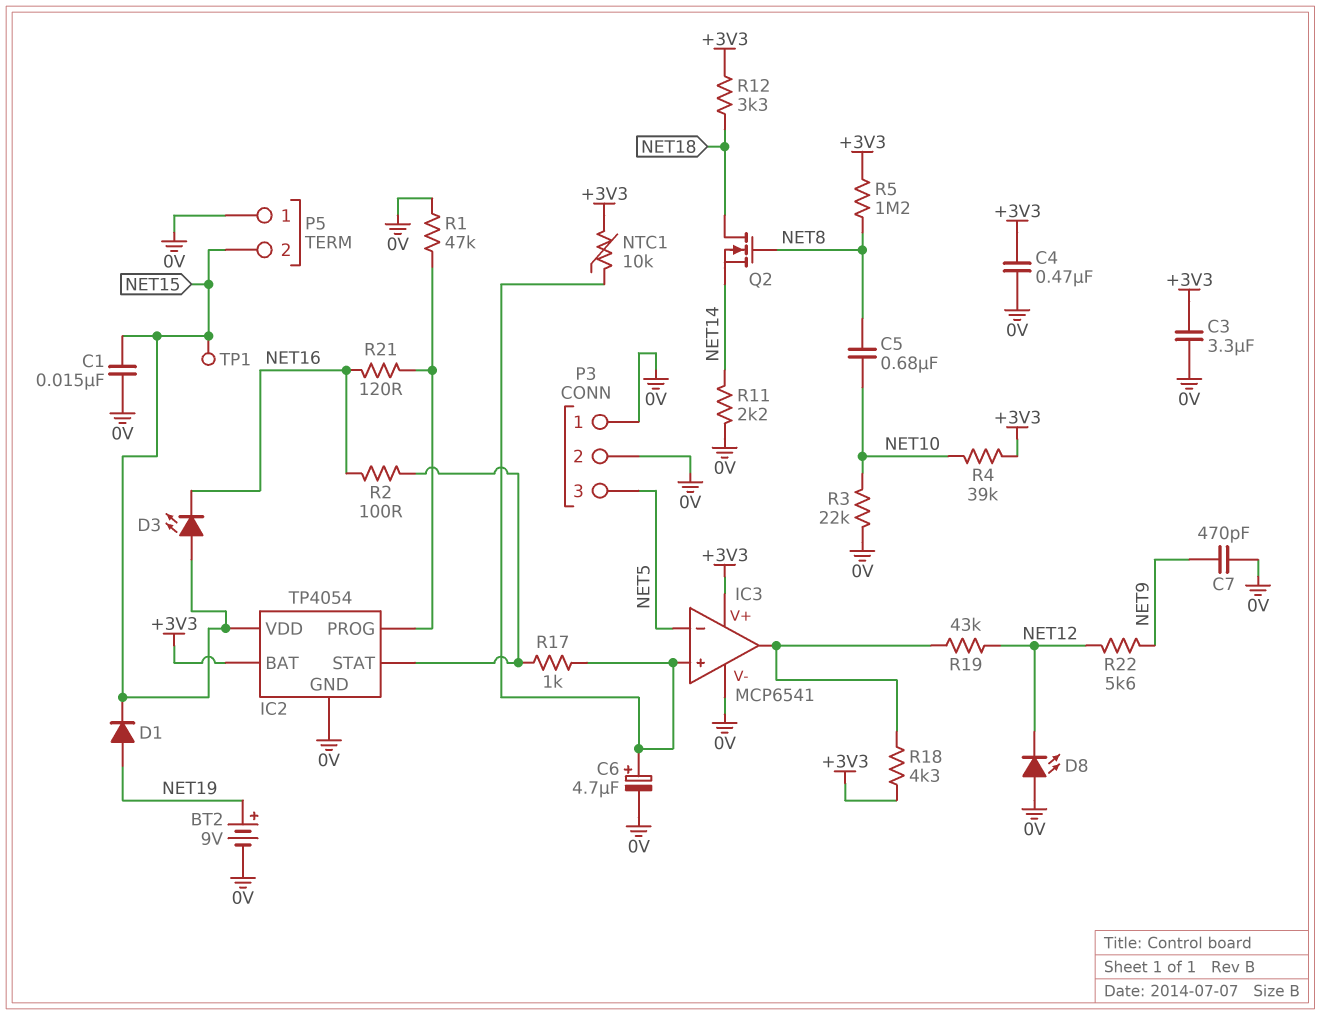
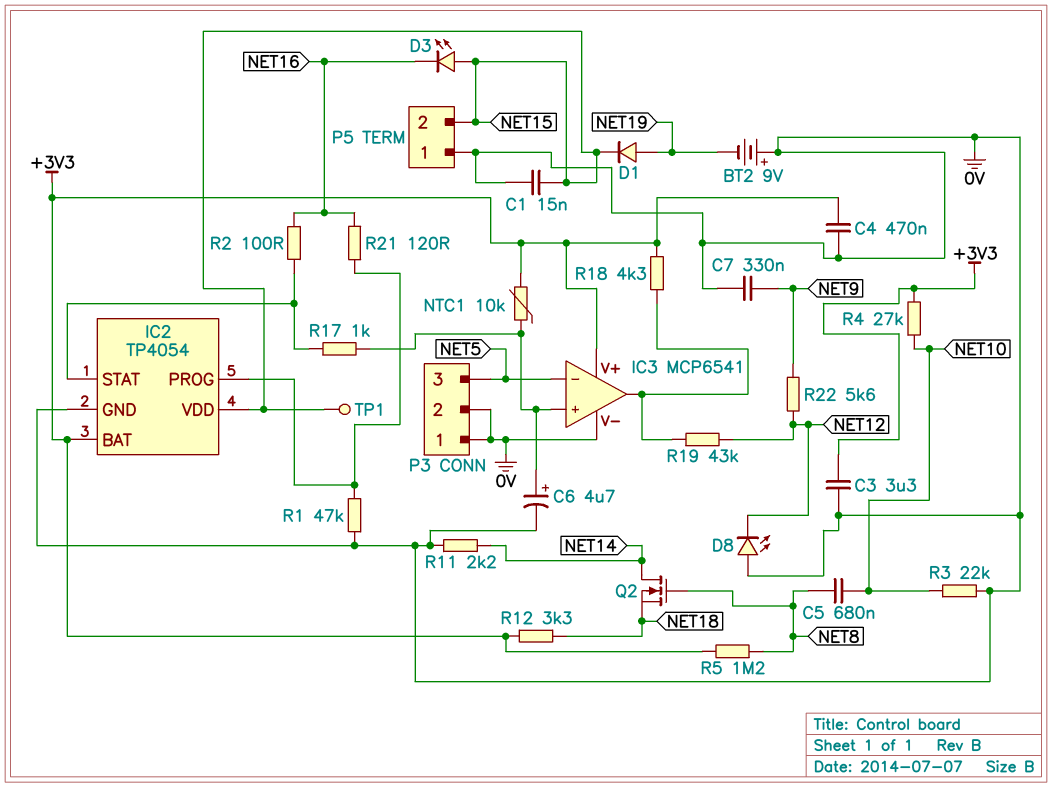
BT2: 9V (plus NET19, minus 0V) -> 9V (plus 0V, minus NET19)
C7: 470pF (0V, NET9) -> 330nF (0V, NET9)
Q2: NMOS (G NET8, D NET18, S NET14) -> NMOS (G NET8, D NET14, S NET18)
R4: 39k (+3V3, NET10) -> 27k (+3V3, NET10)

